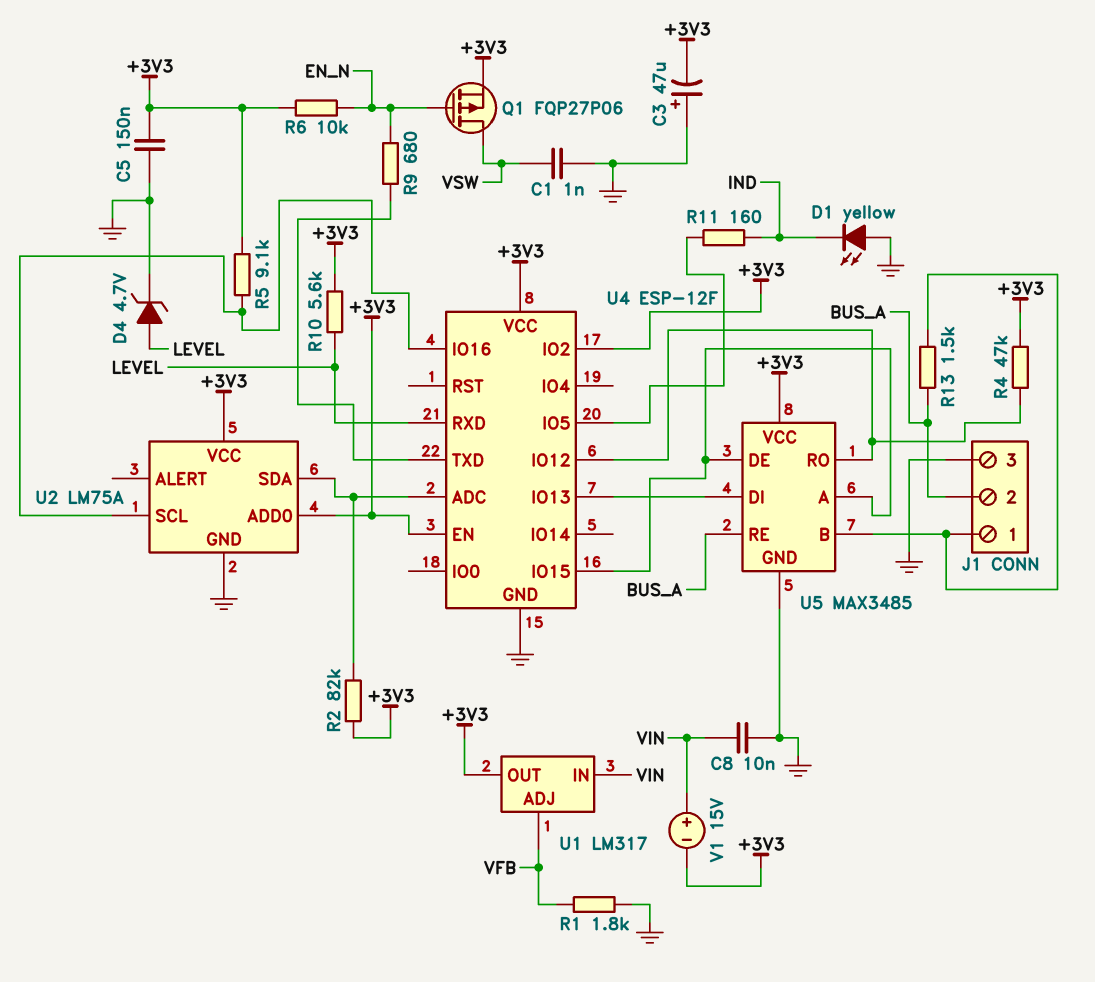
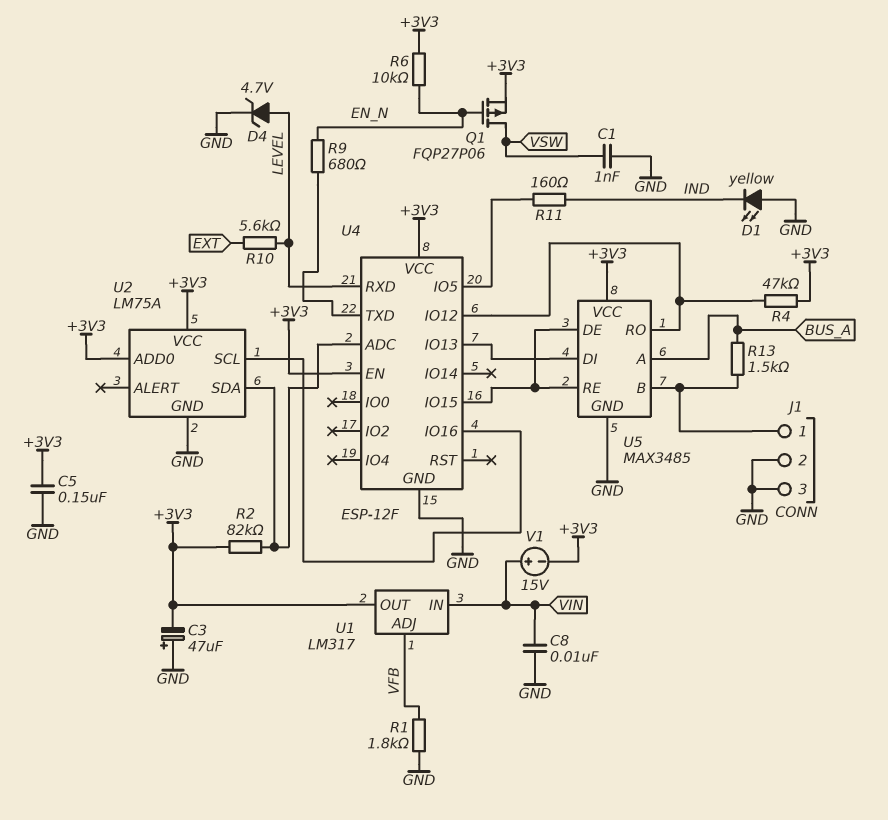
J1 pin 2: BUS_A -> GND
R5: 9.1k (+3V3, U2/SCL) -> none
R10: 5.6k (+3V3, LEVEL) -> 5.6k (EXT, LEVEL)
U4 pin IO2: +3V3 -> none
U5 pin A: U4/IO15 -> BUS_A
U5 pin RE: BUS_A -> U4/IO15

